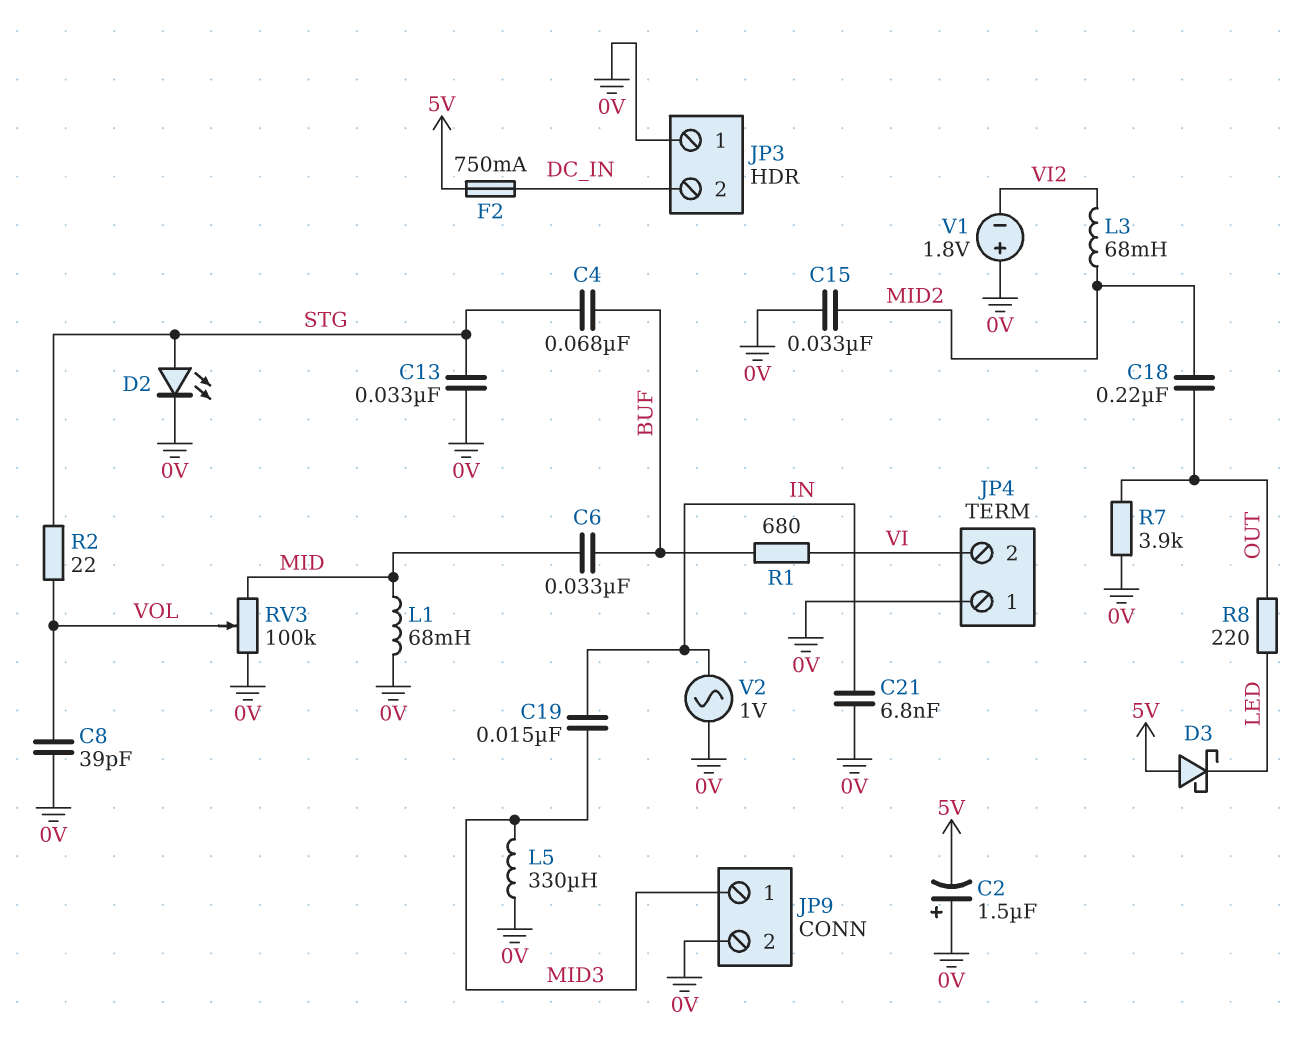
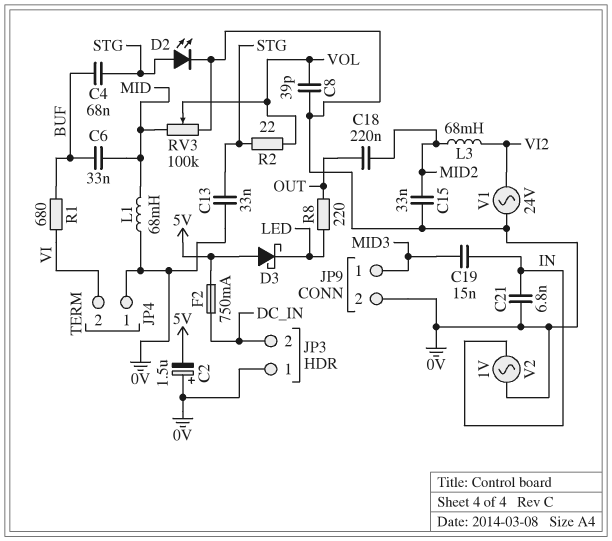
L5: 330uH (0V, MID3) -> none
R7: 3.9k (0V, OUT) -> none
V1: 1.8V (plus 0V, minus VI2) -> AC 24V (0V, VI2)

